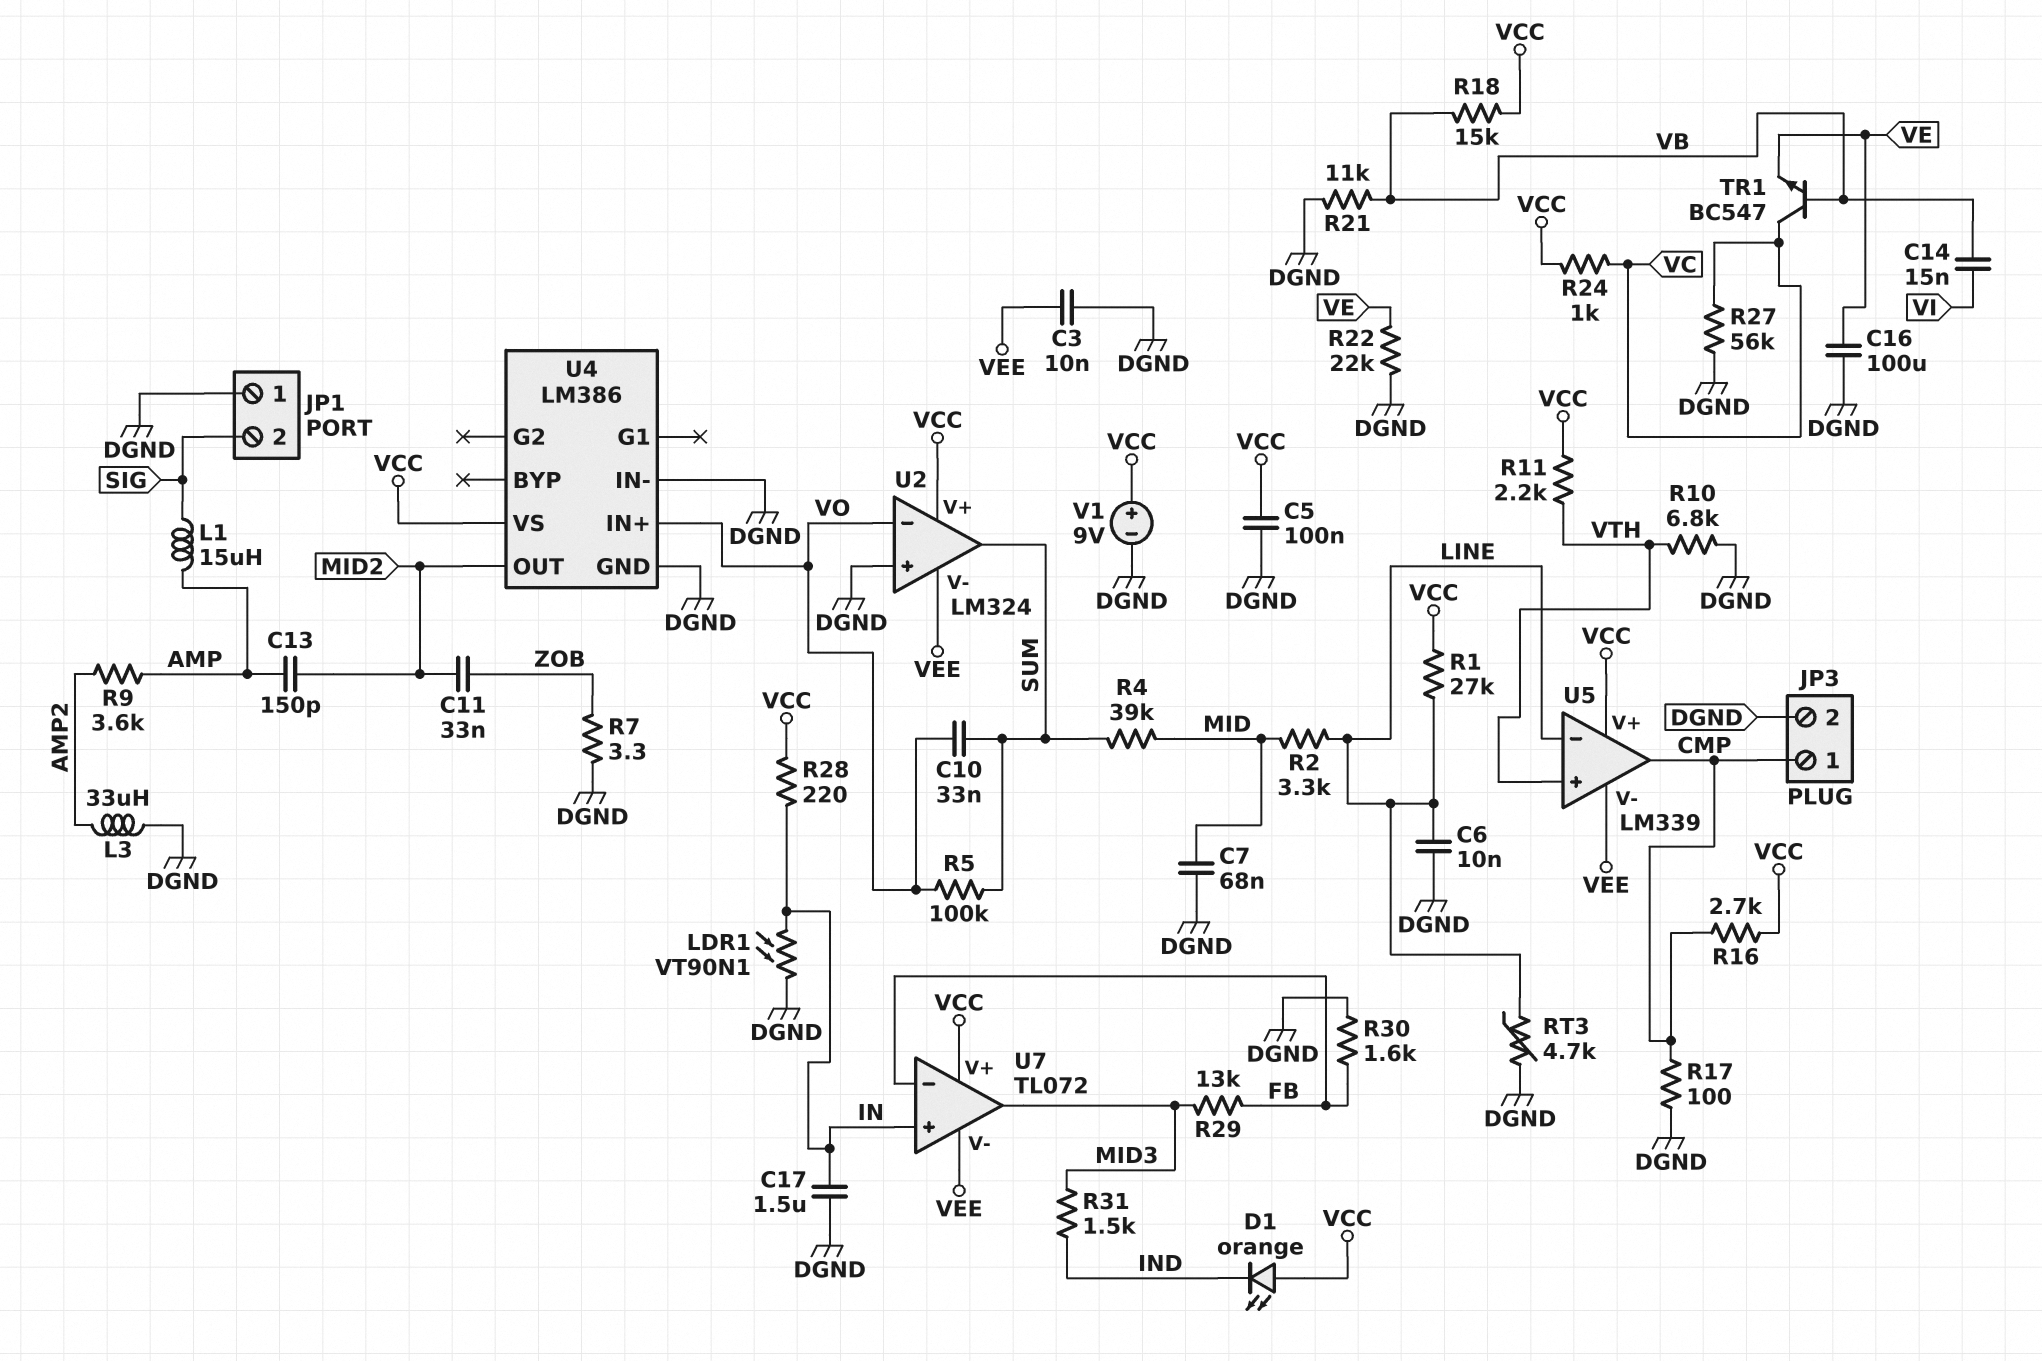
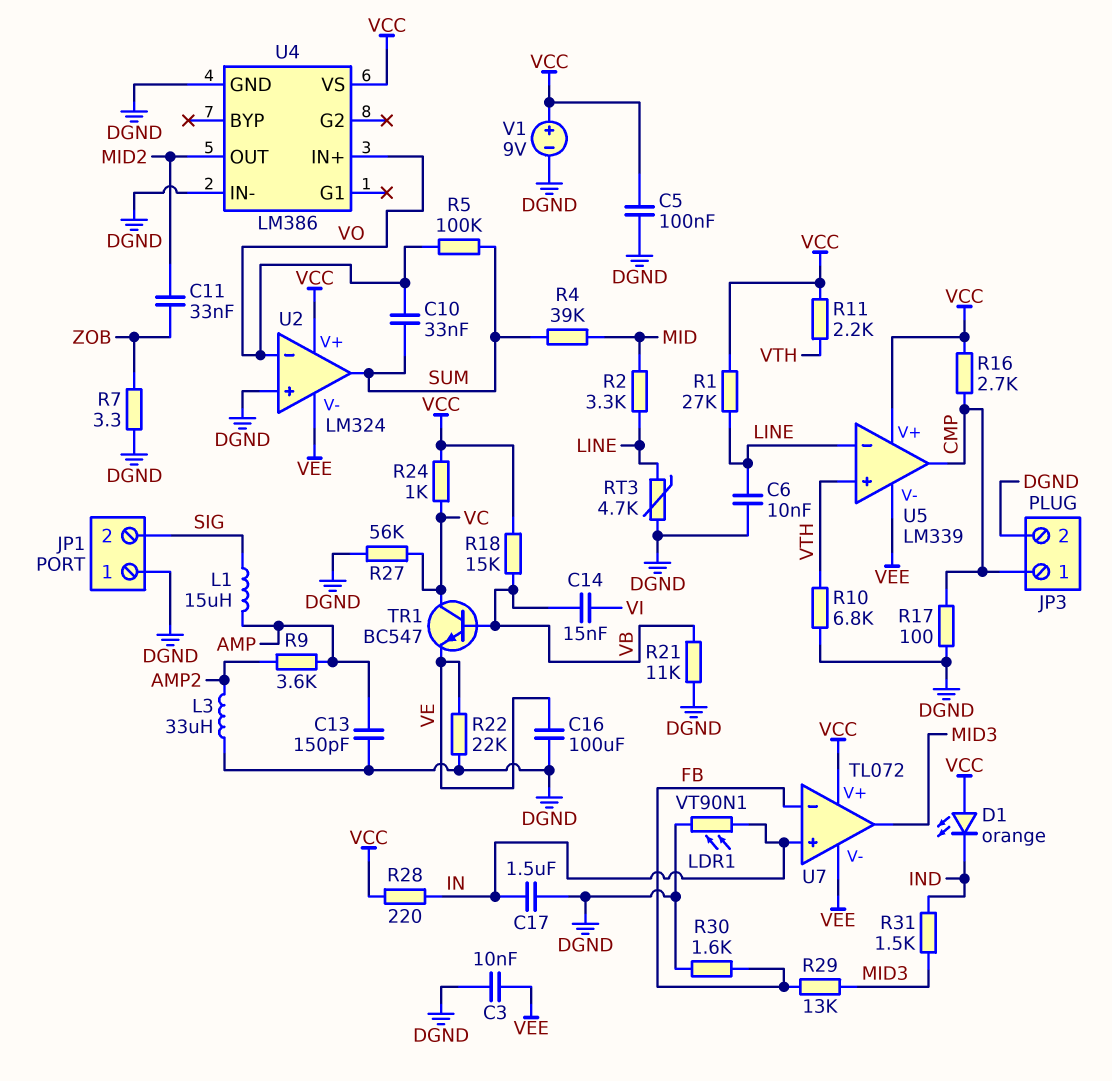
C7: 68nF (DGND, MID) -> none
C13: 150pF (AMP, MID2) -> 150pF (AMP, DGND)

